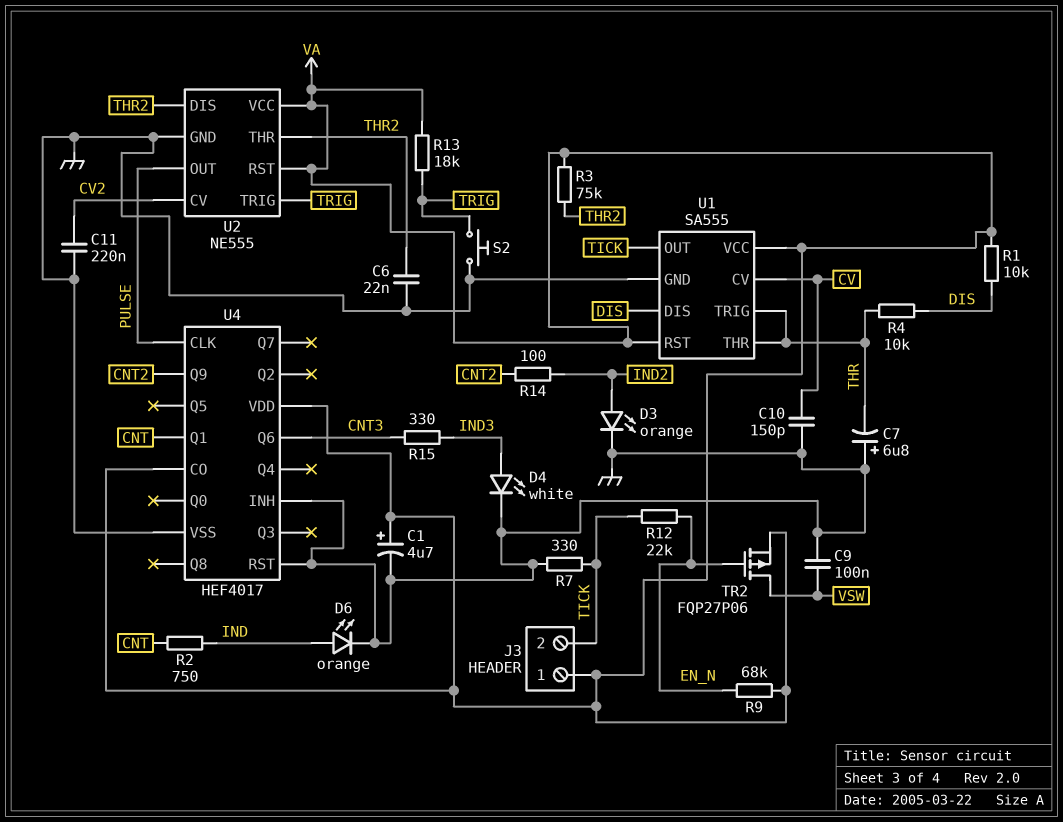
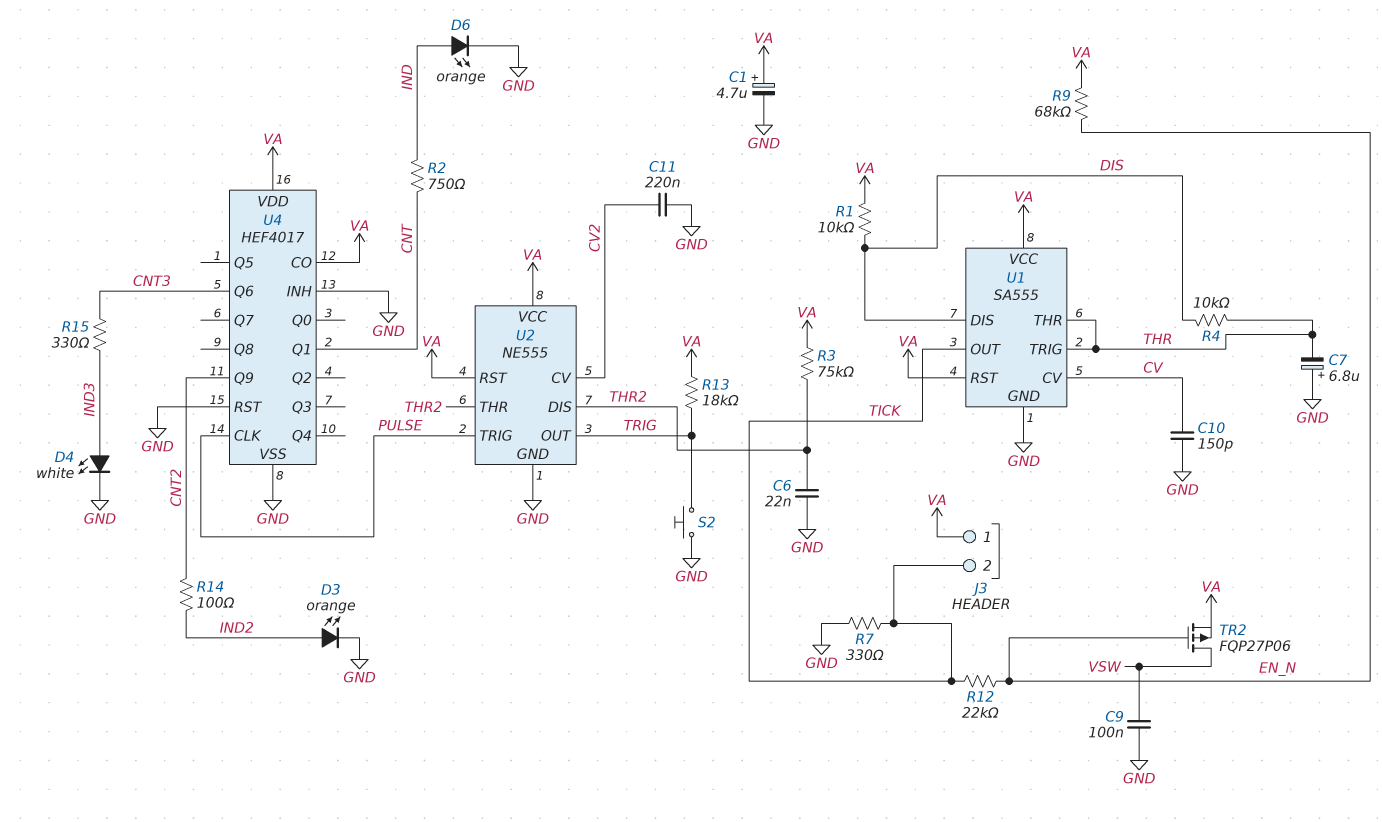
U2 pin OUT: PULSE -> TRIG
U2 pin TRIG: TRIG -> PULSE

